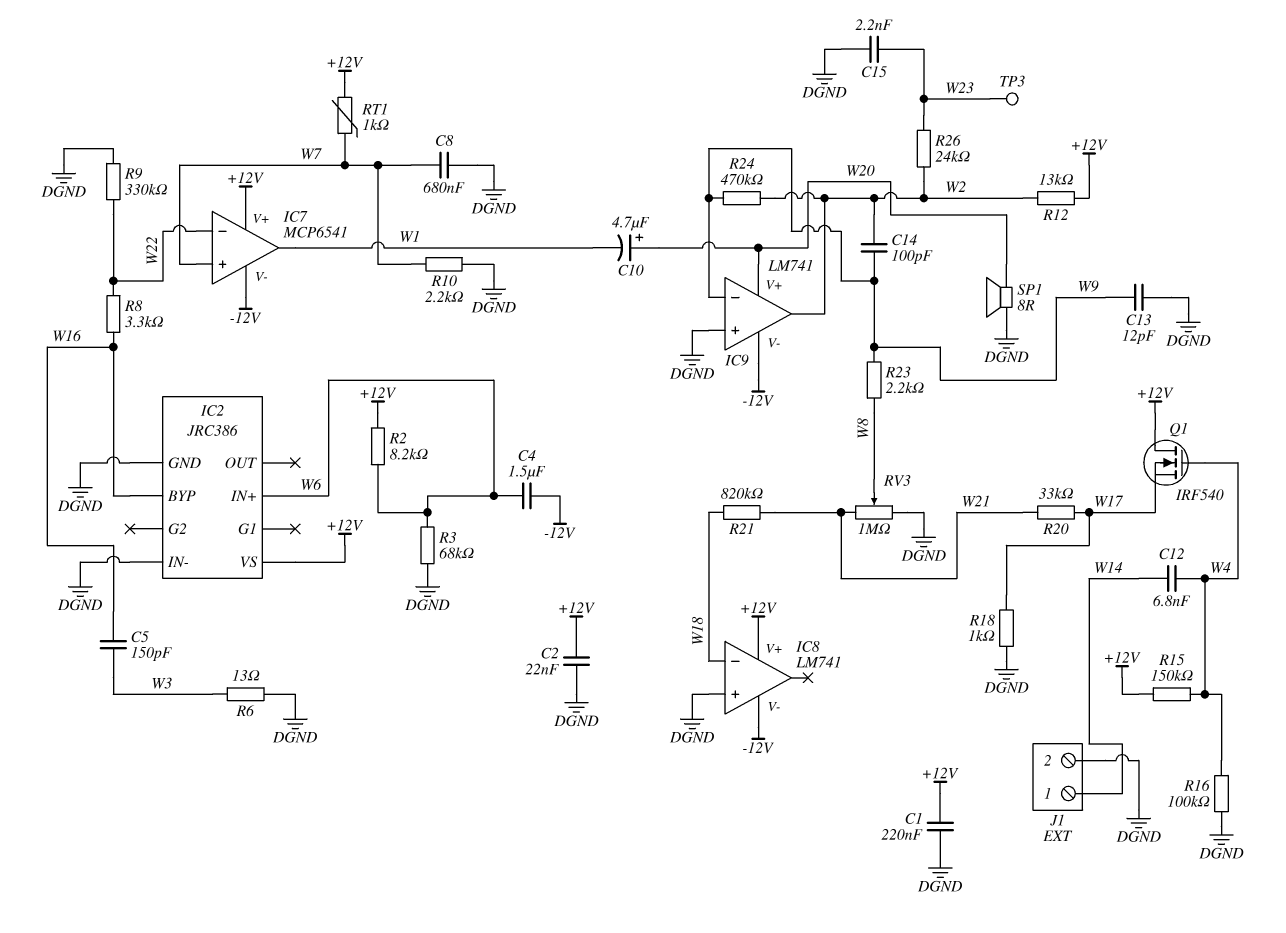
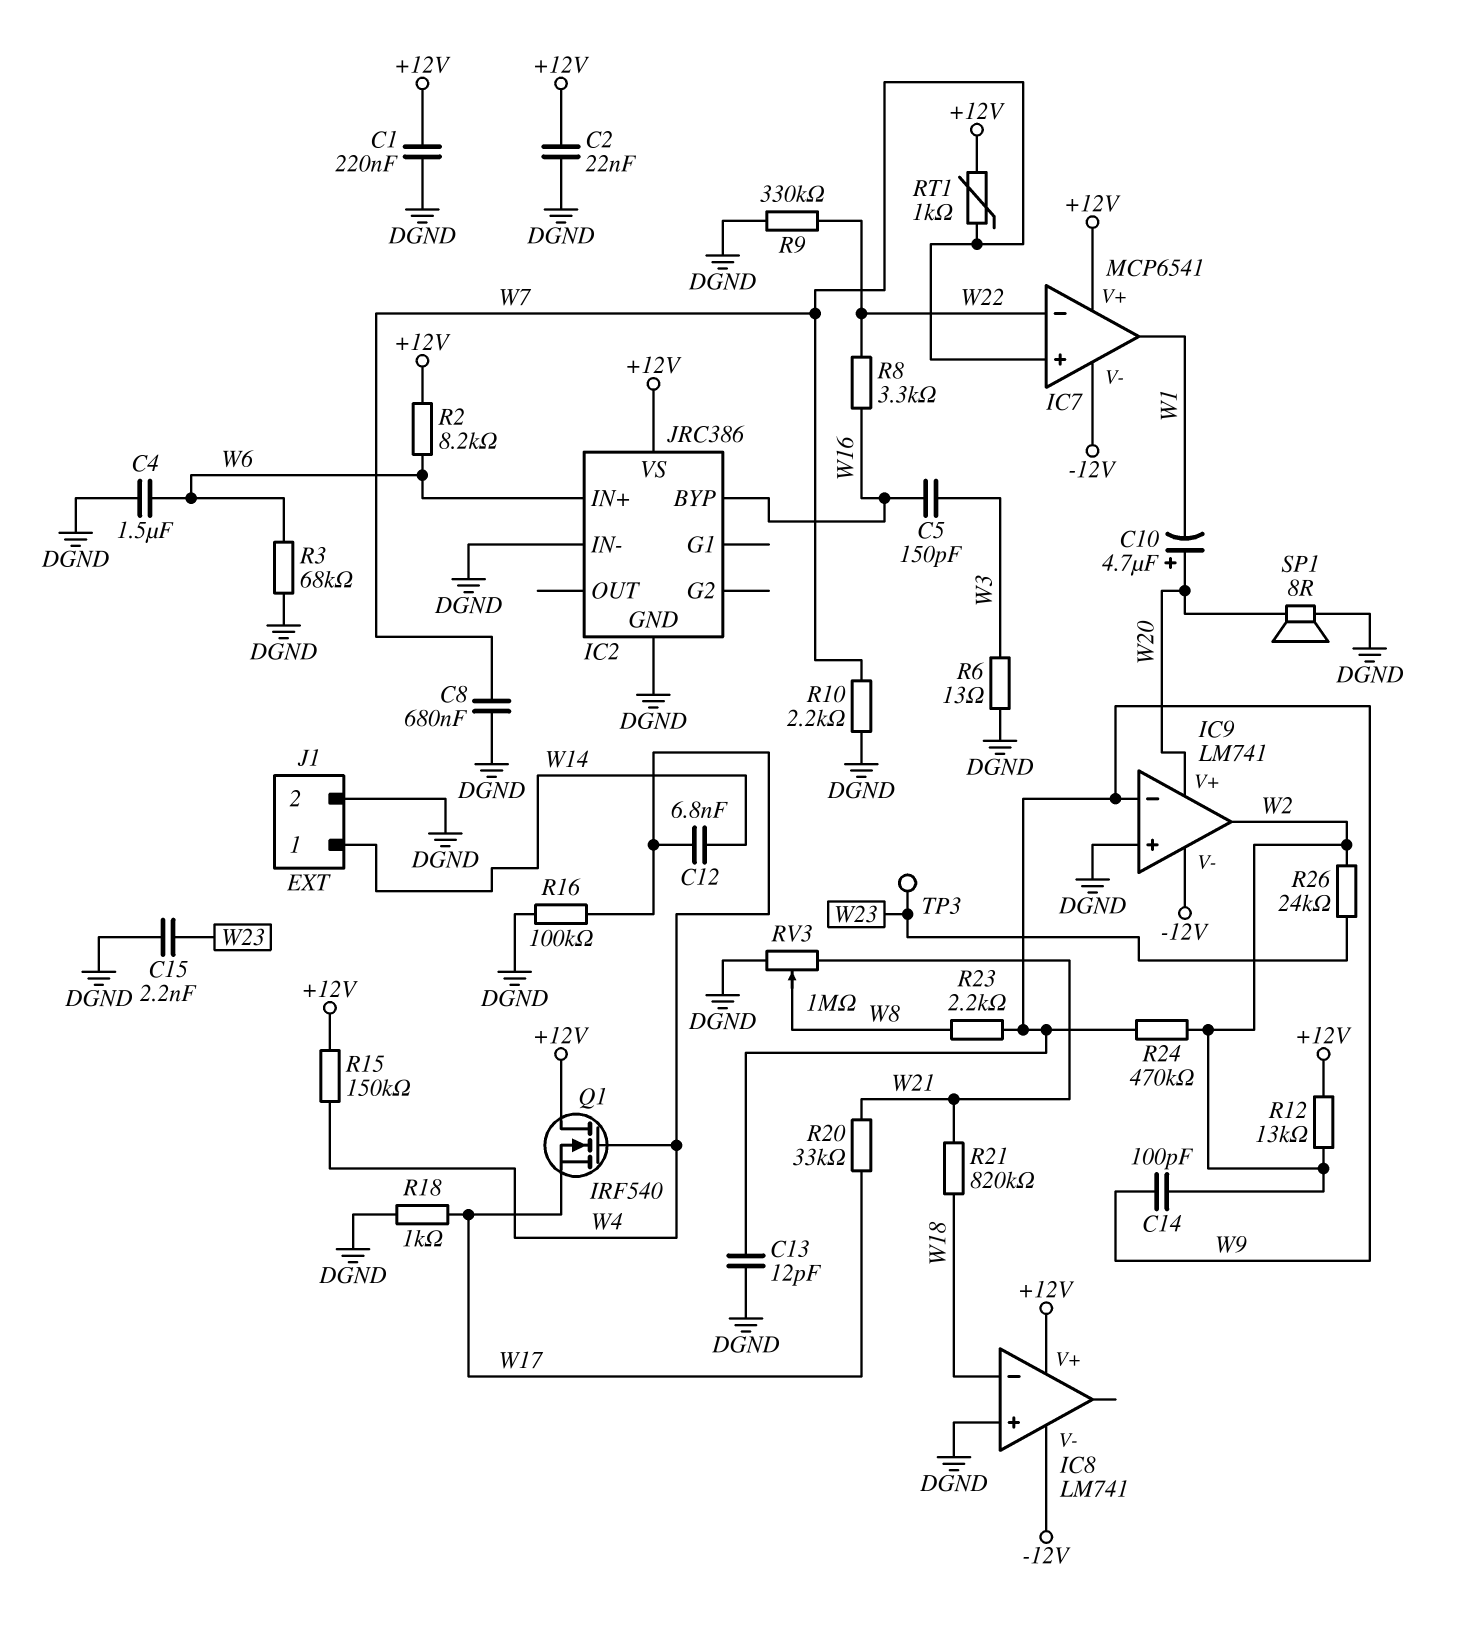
C4: 1.5uF (-12V, W6) -> 1.5uF (DGND, W6)

